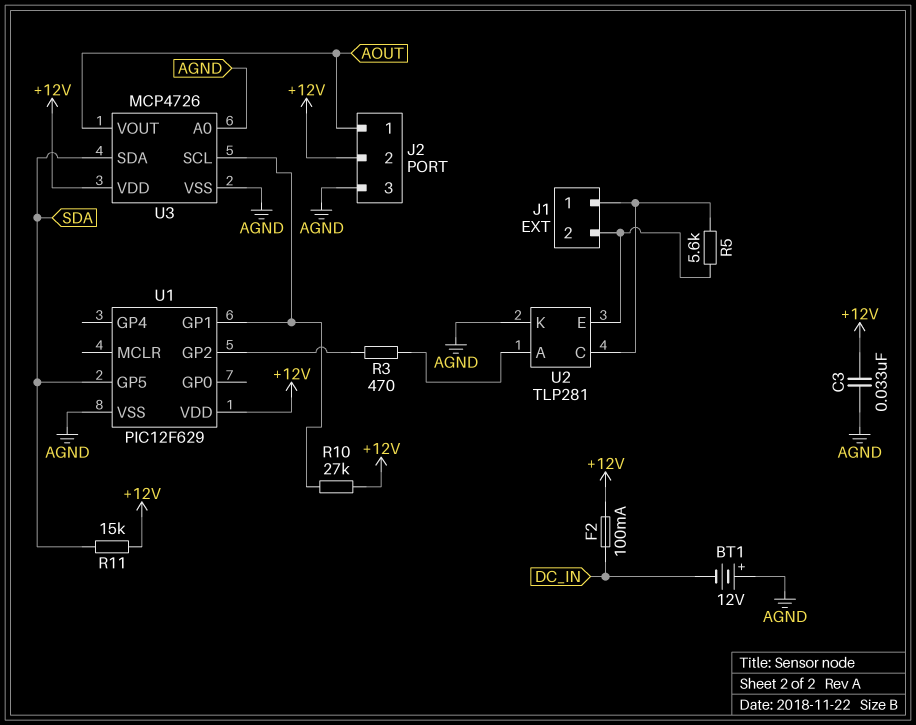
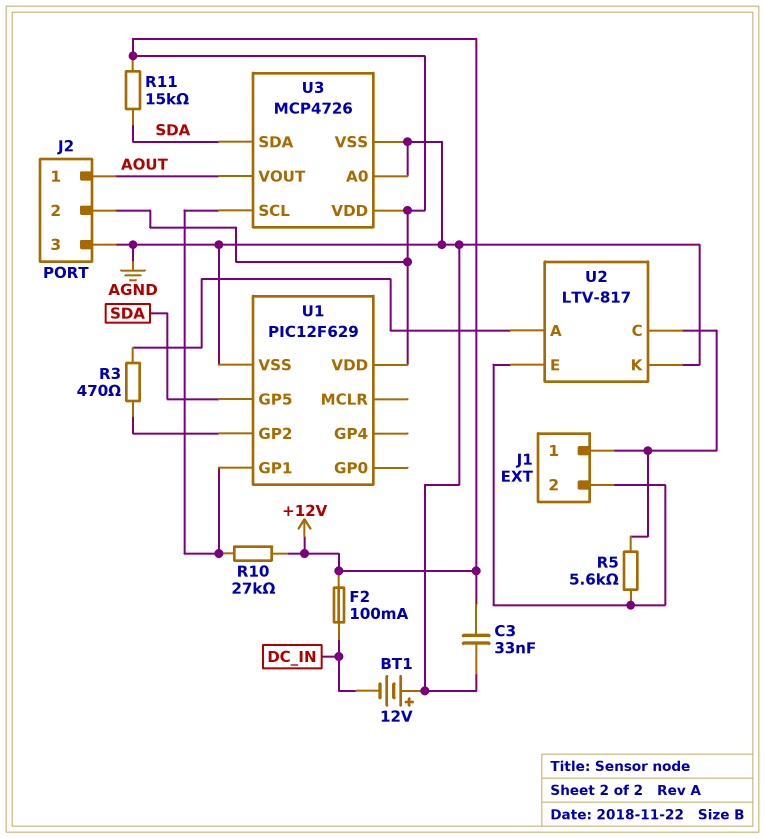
U2: TLP281 -> LTV-817

